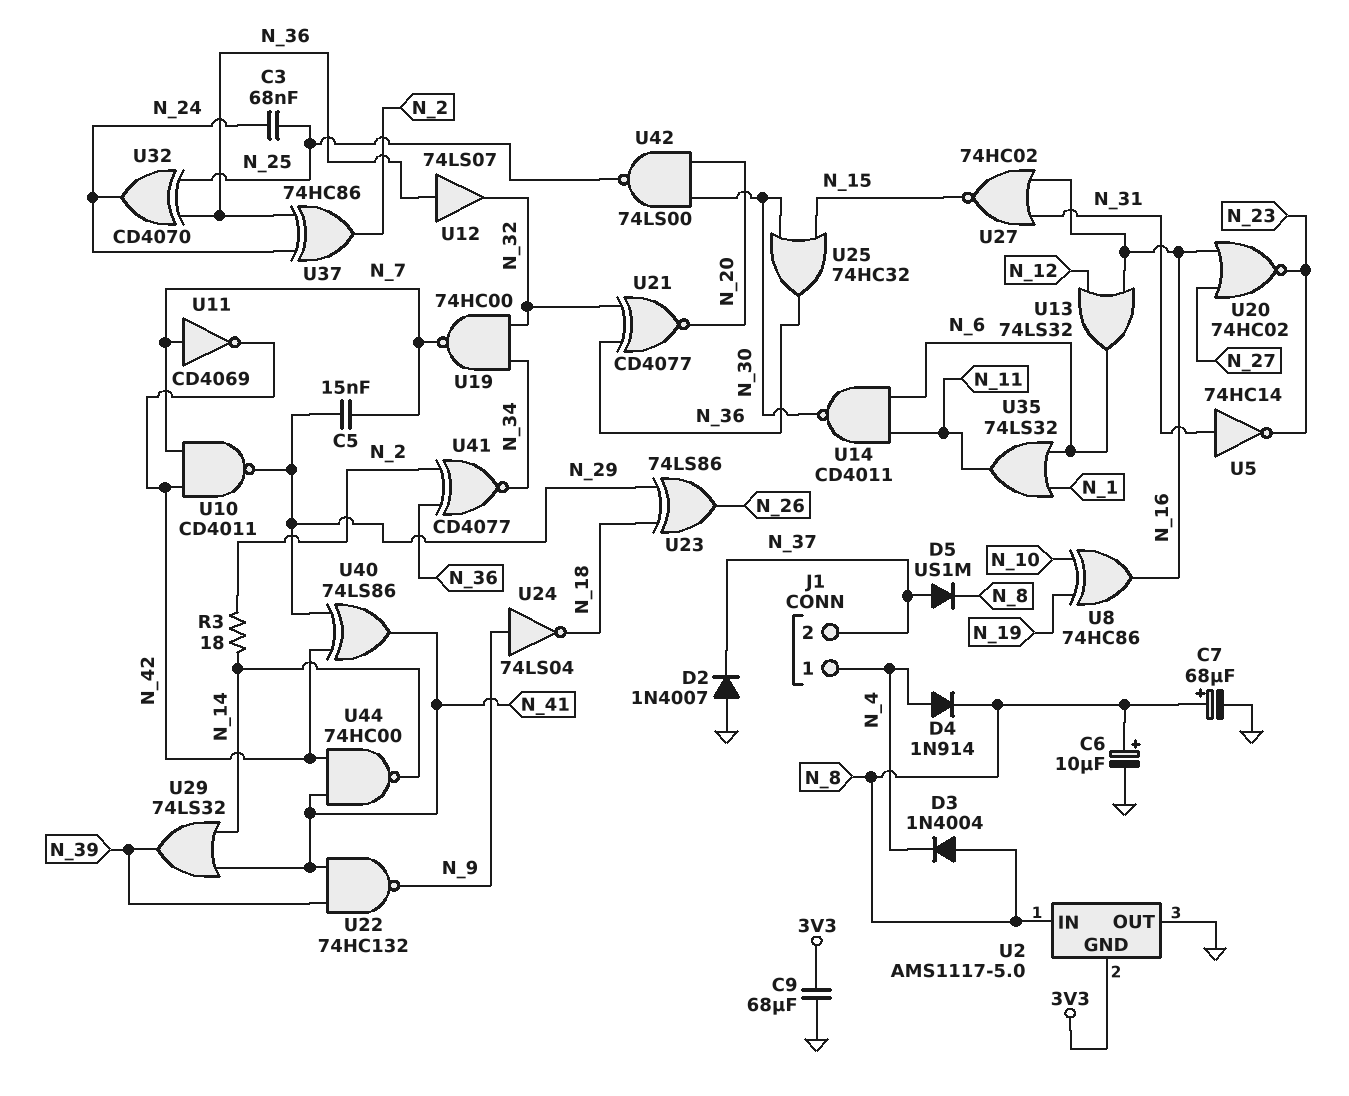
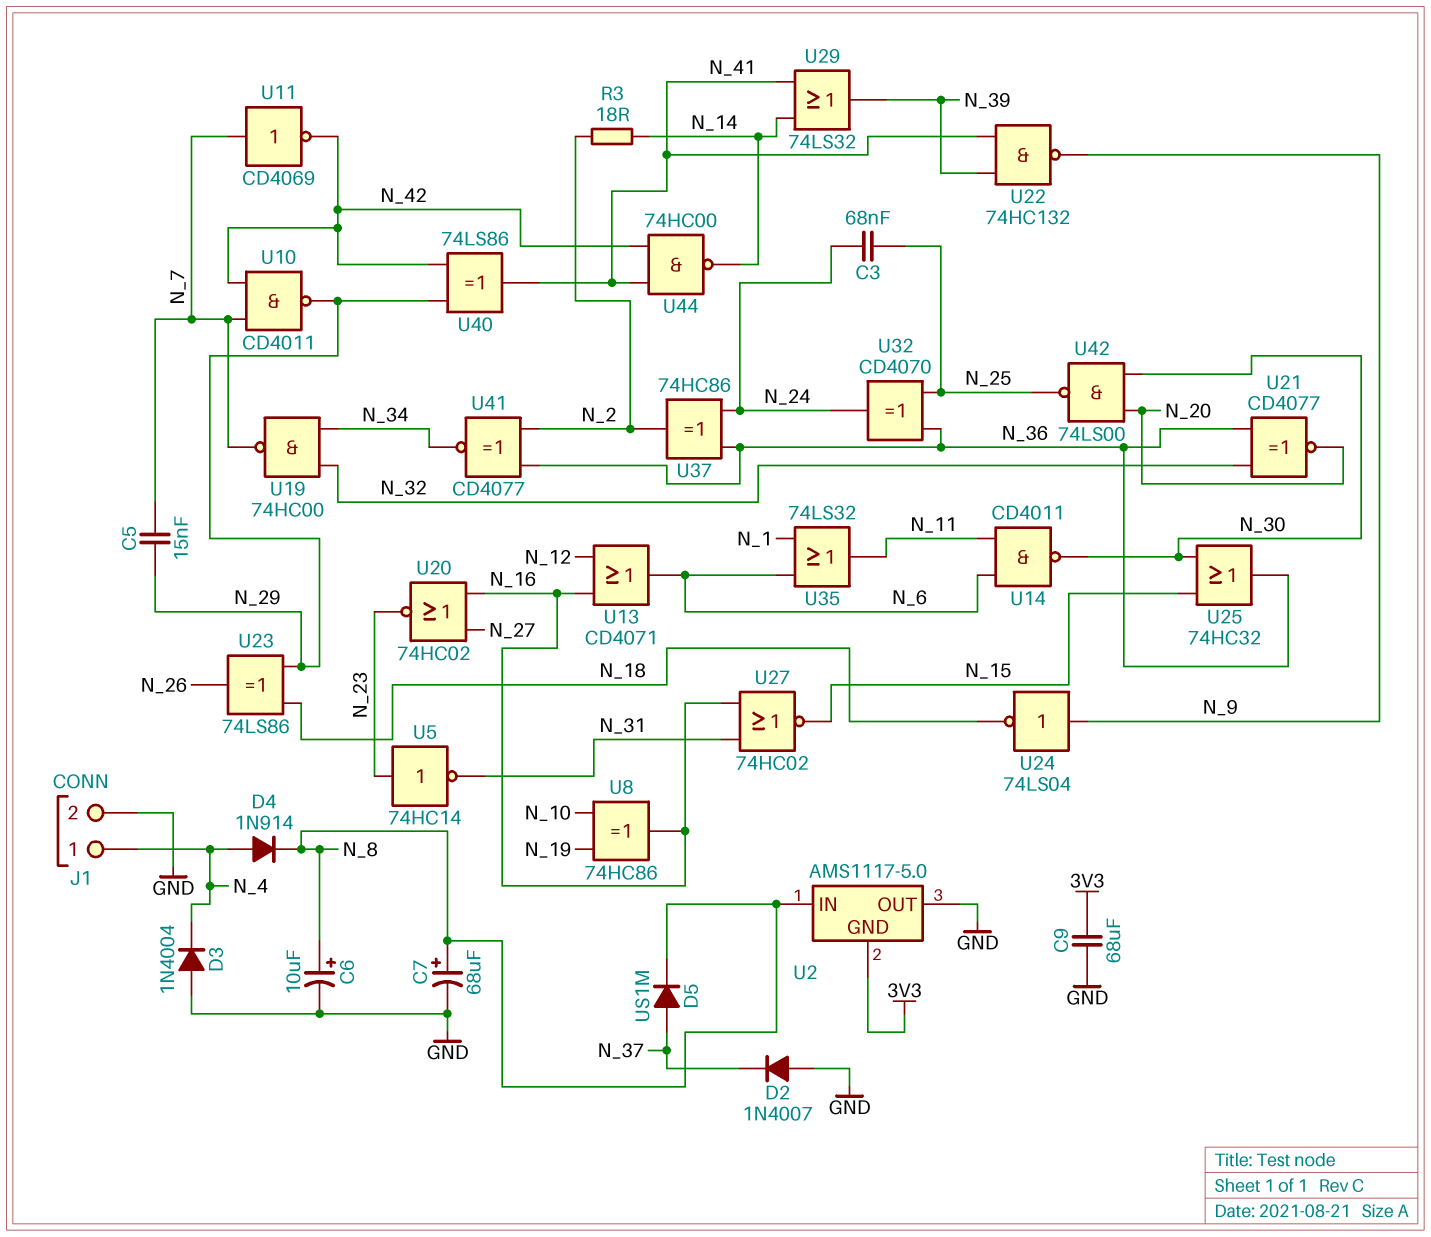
D3: diode 1N4004 (A N_8, K N_4) -> diode 1N4004 (A GND, K N_4)
J1 pin 2: N_37 -> GND
U5: NOT 74HC14 (in N_31, out N_23) -> NOT 74HC14 (in N_23, out N_31)
U12: buffer 74LS07 (in N_36, out N_32) -> none
U13: OR 74LS32 (in N_12, in N_16, out N_6) -> OR CD4071 (in N_12, in N_16, out N_6)

